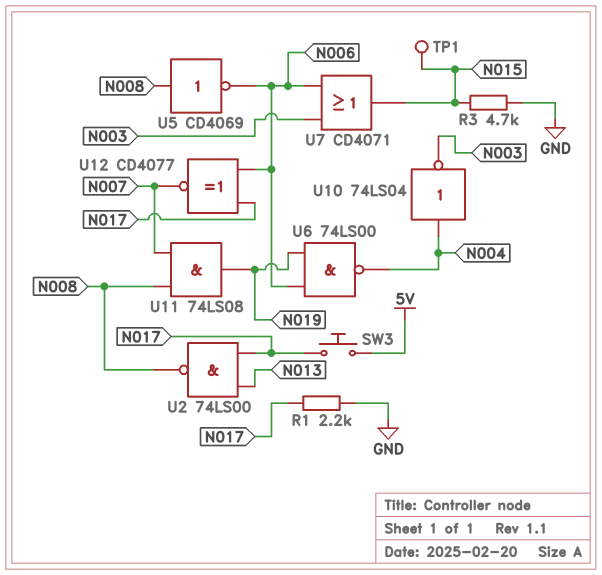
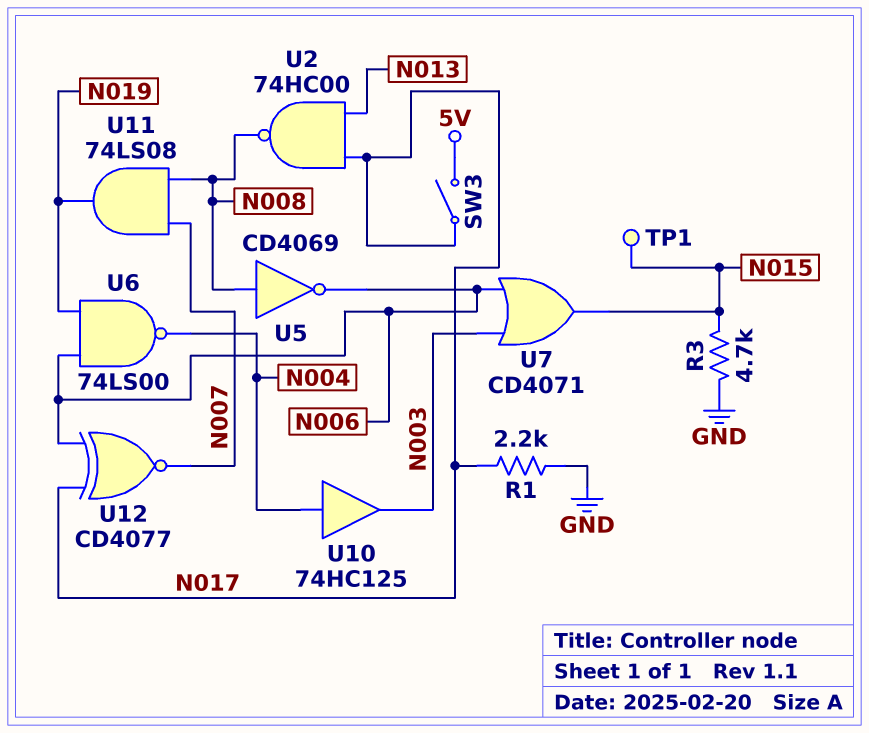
SW3: button (5V, N017) -> switch (5V, N017)
U2: NAND 74LS00 (in N013, in N017, out N008) -> NAND 74HC00 (in N013, in N017, out N008)
U10: NOT 74LS04 (in N004, out N003) -> buffer 74HC125 (in N004, out N003)

